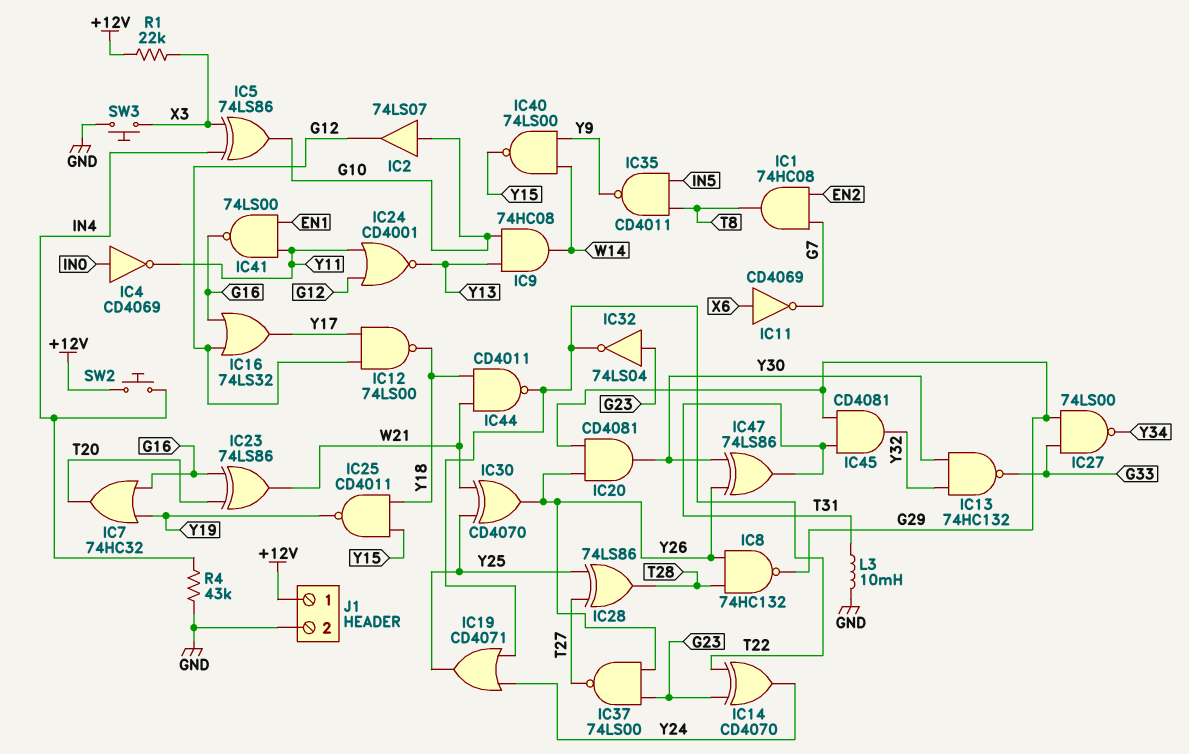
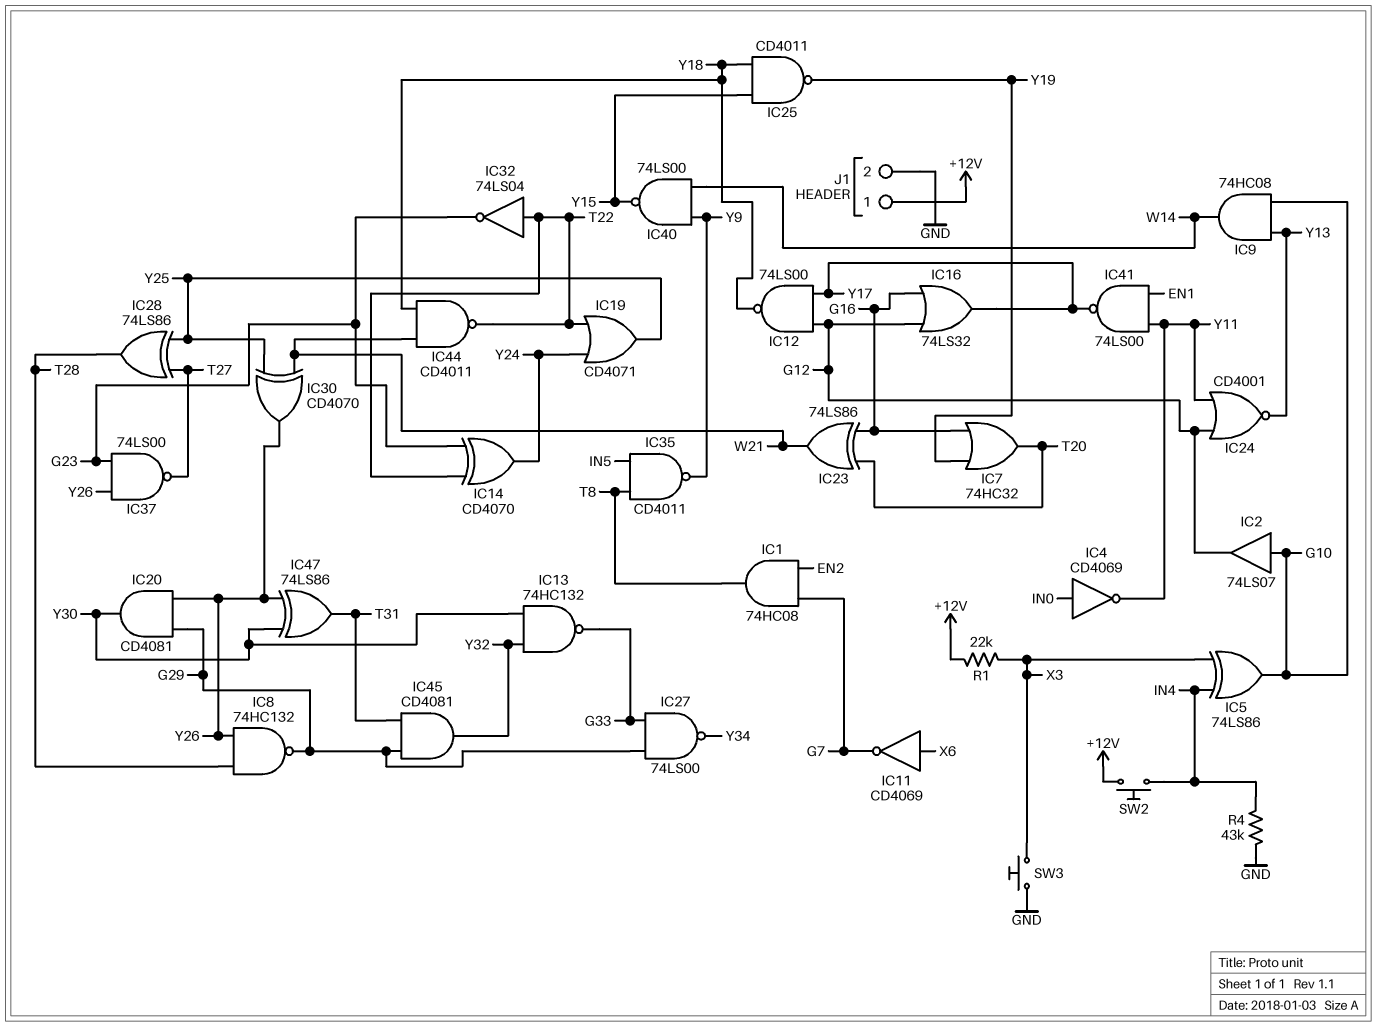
IC32: NOT 74LS04 (in G23, out T22) -> NOT 74LS04 (in T22, out G23)
IC41: NAND 74LS00 (in EN1, in Y11, out G16) -> NAND 74LS00 (in EN1, in Y11, out Y17)
L3: 10mH (GND, T31) -> none

